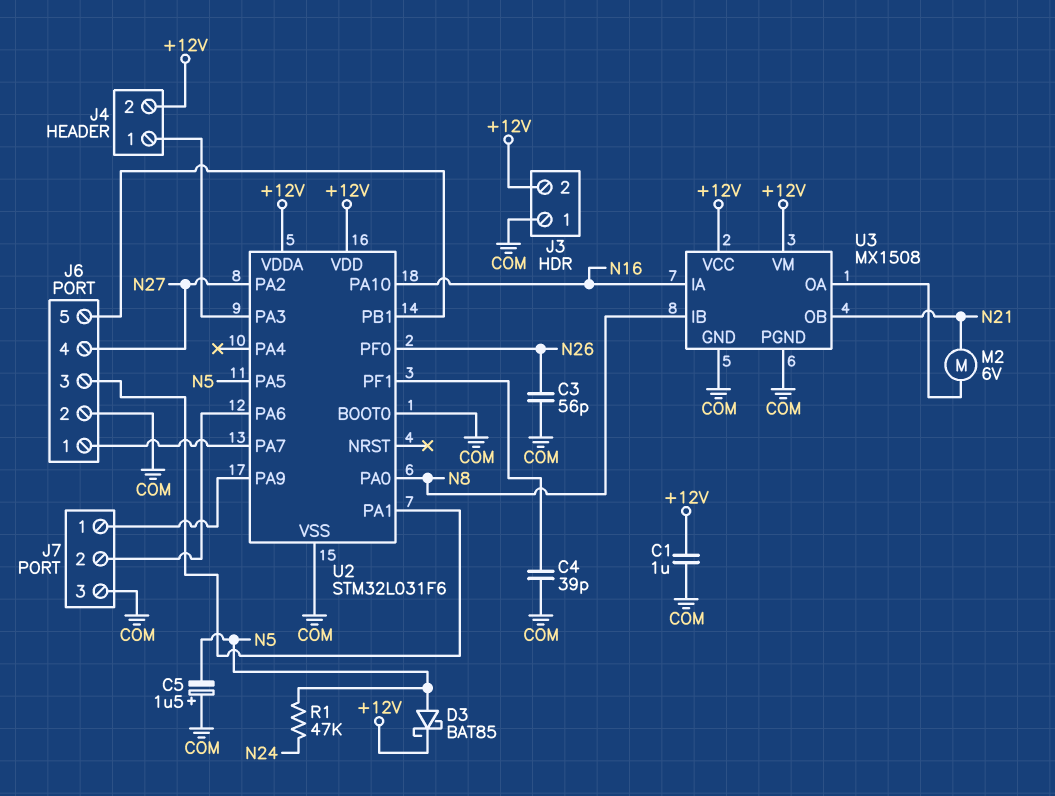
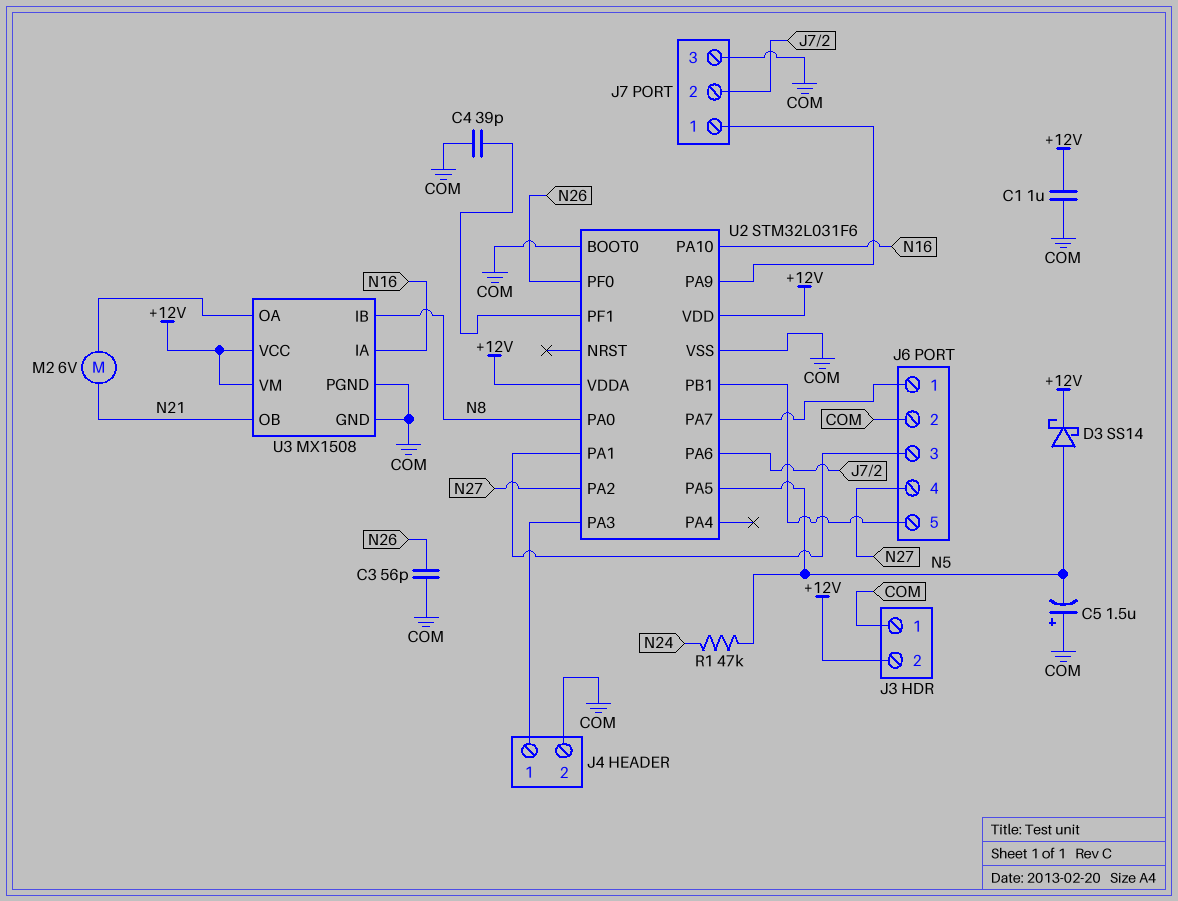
D3: schottky BAT85 (A N5, K +12V) -> schottky SS14 (A N5, K +12V)
J4 pin 2: +12V -> COM

